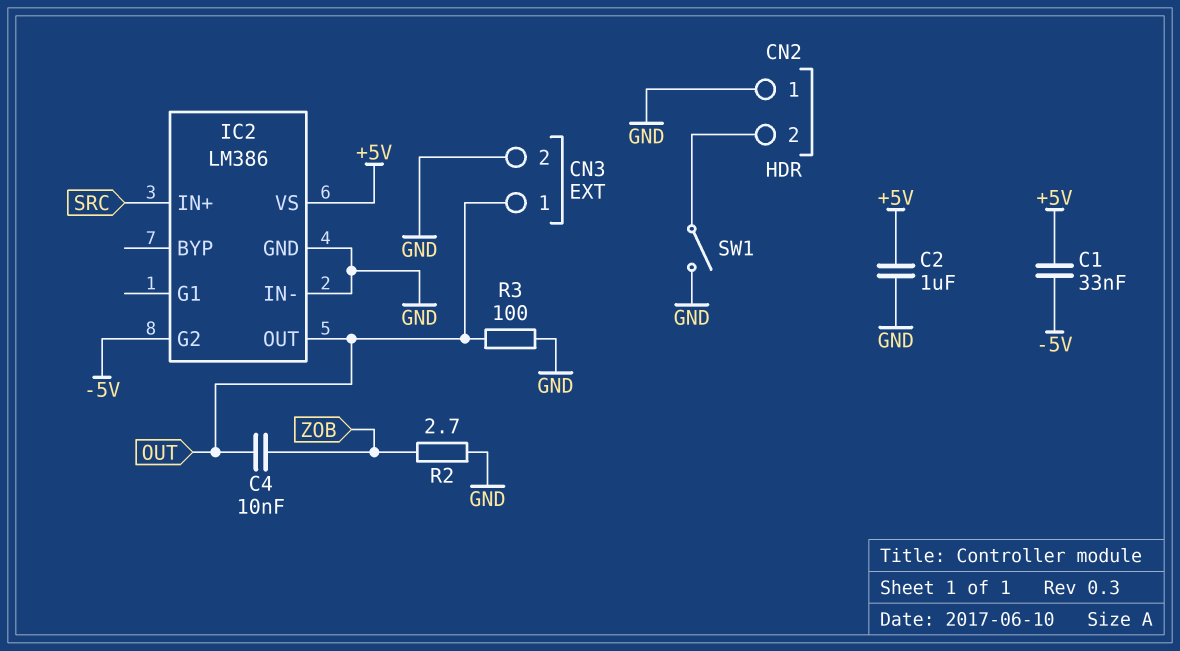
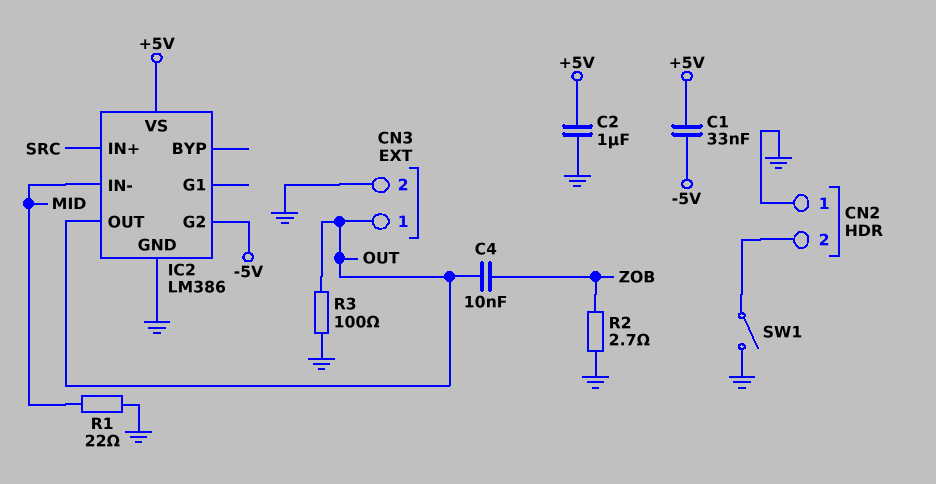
IC2 pin IN-: GND -> MID
R1: none -> 22 (GND, MID)

